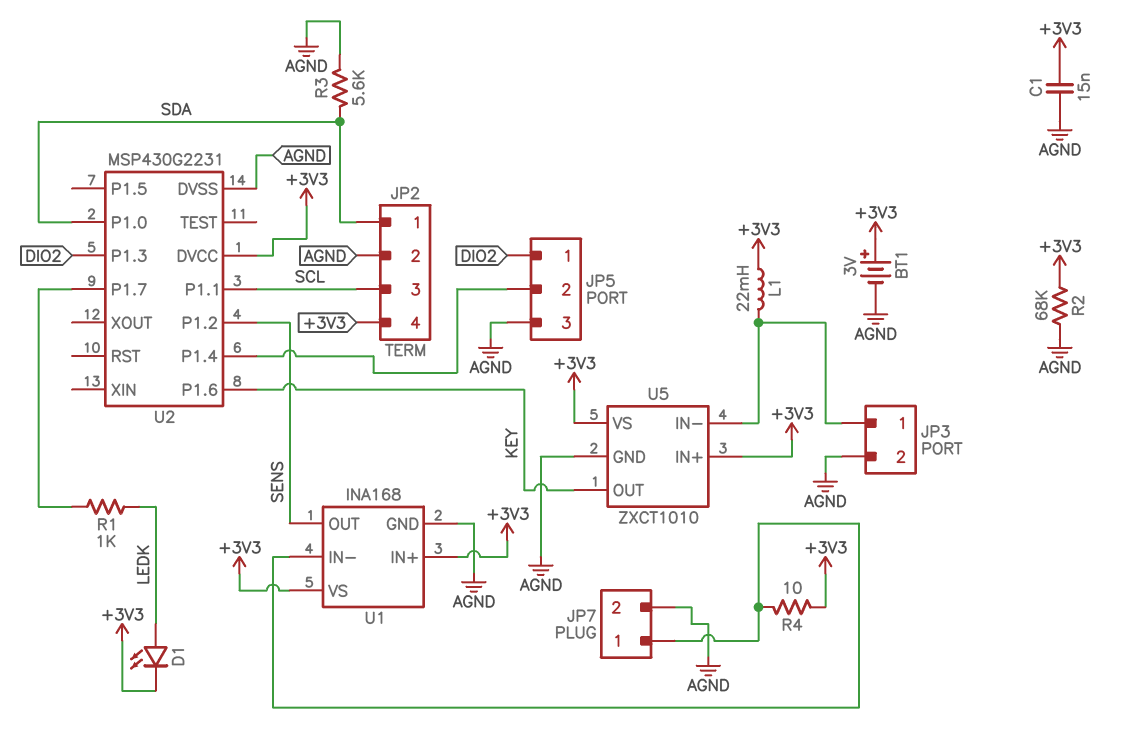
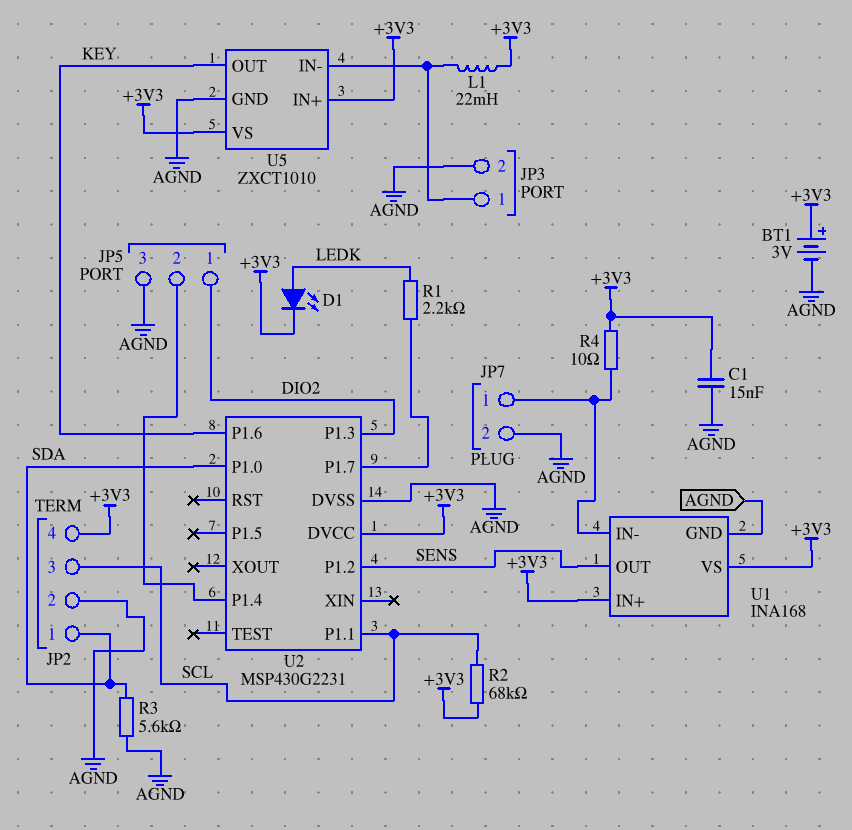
R1: 1k (LEDK, U2/P1.7) -> 2.2k (LEDK, U2/P1.7)
R2: 68k (+3V3, AGND) -> 68k (+3V3, SCL)

